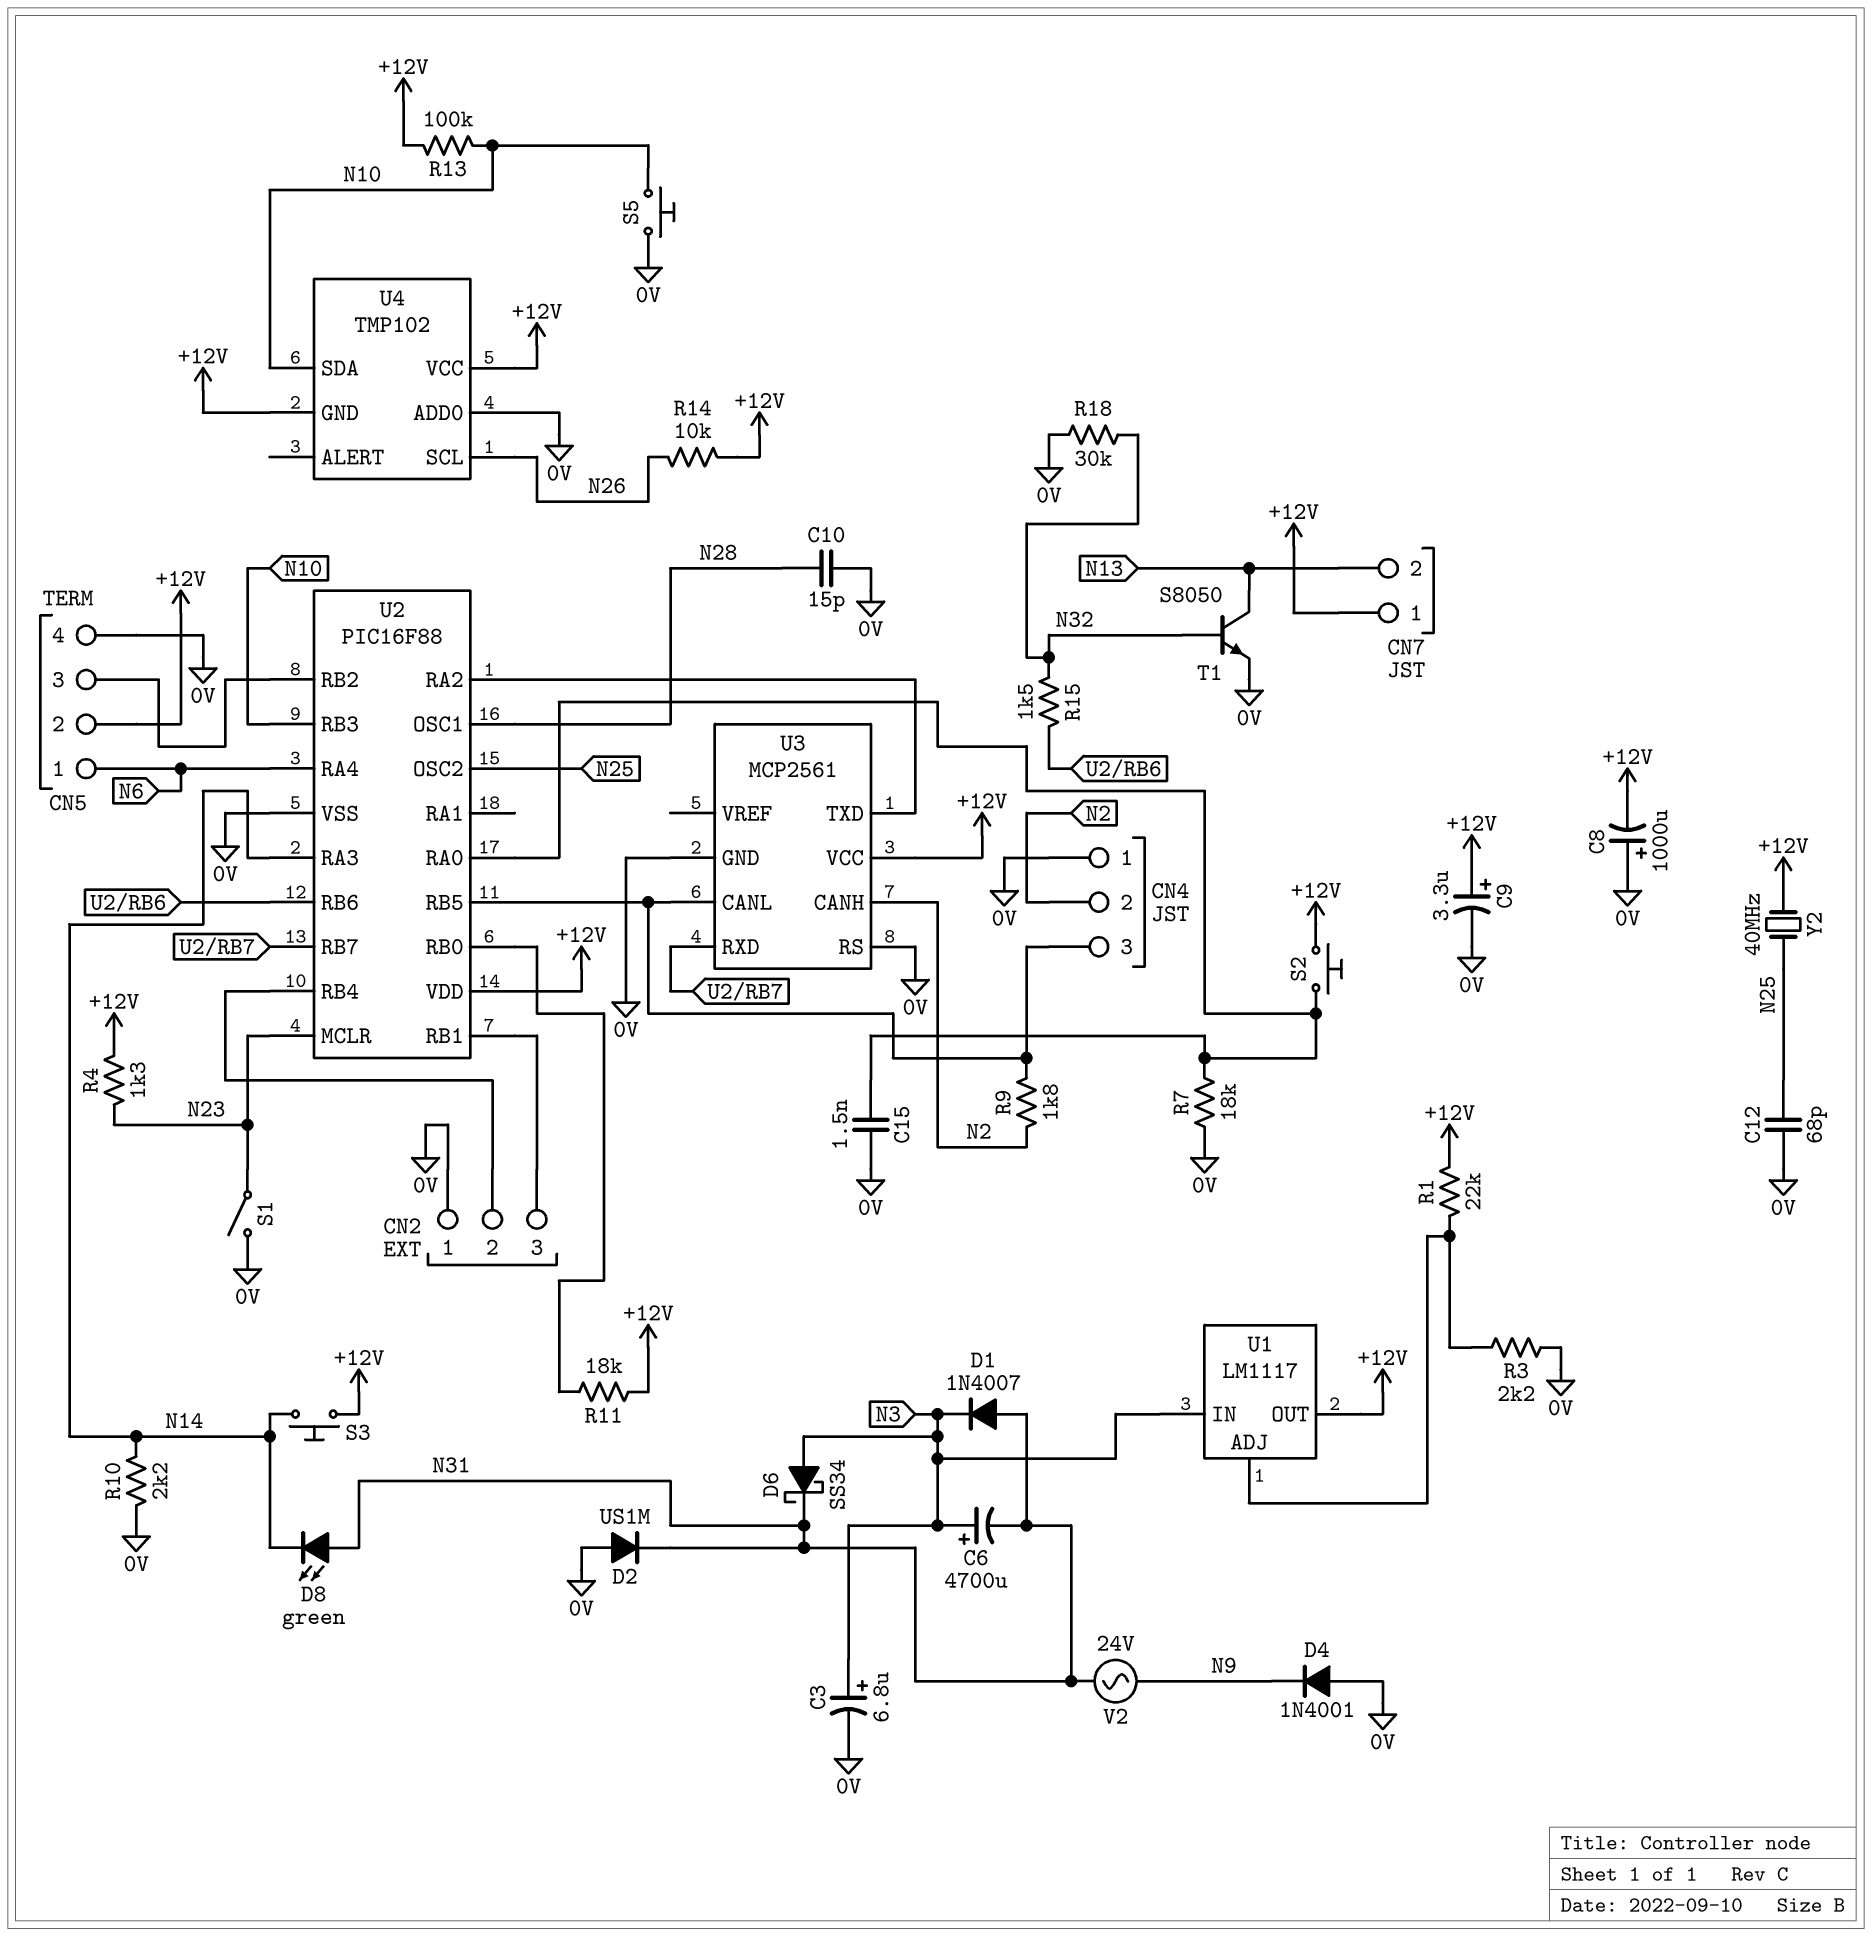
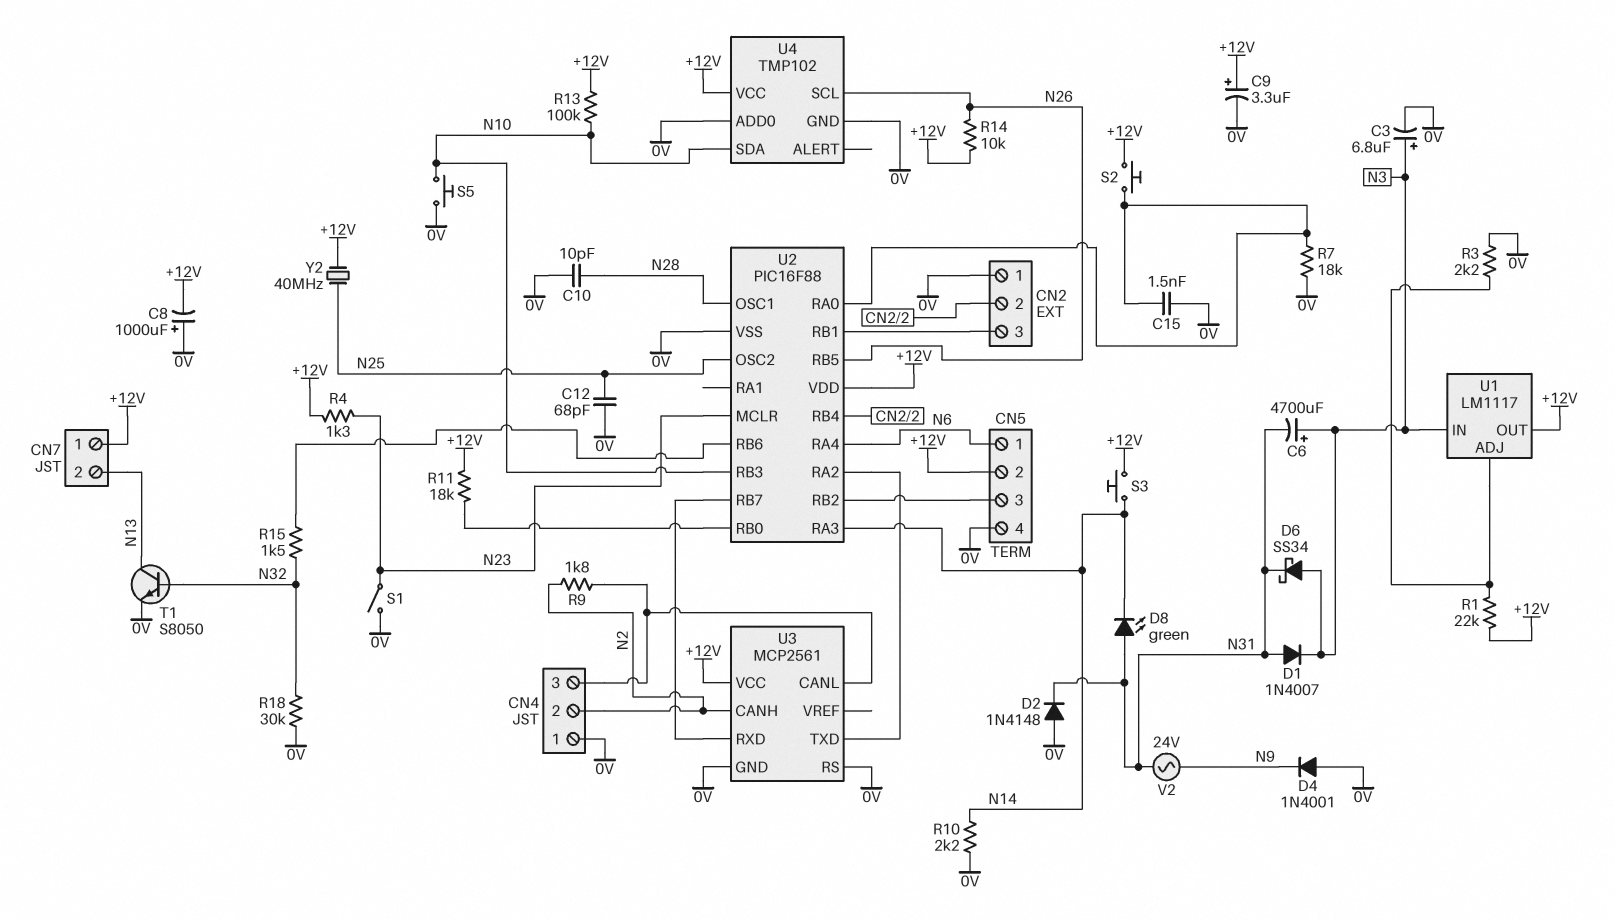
C10: 15pF (0V, N28) -> 10pF (0V, N28)
D2: diode US1M (A 0V, K N31) -> diode 1N4148 (A 0V, K N31)
U2 pin RB5: CN4/3 -> N26
U4 pin GND: +12V -> 0V

